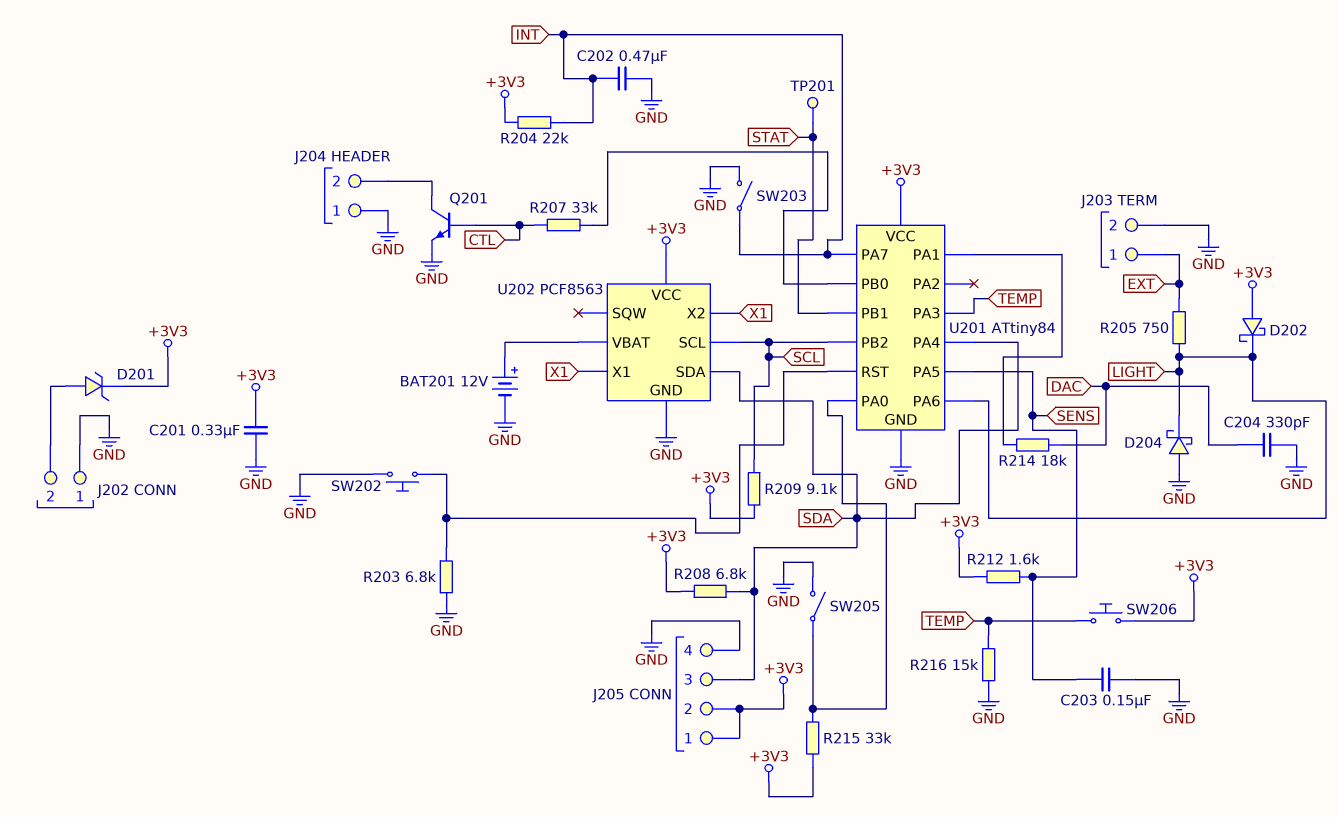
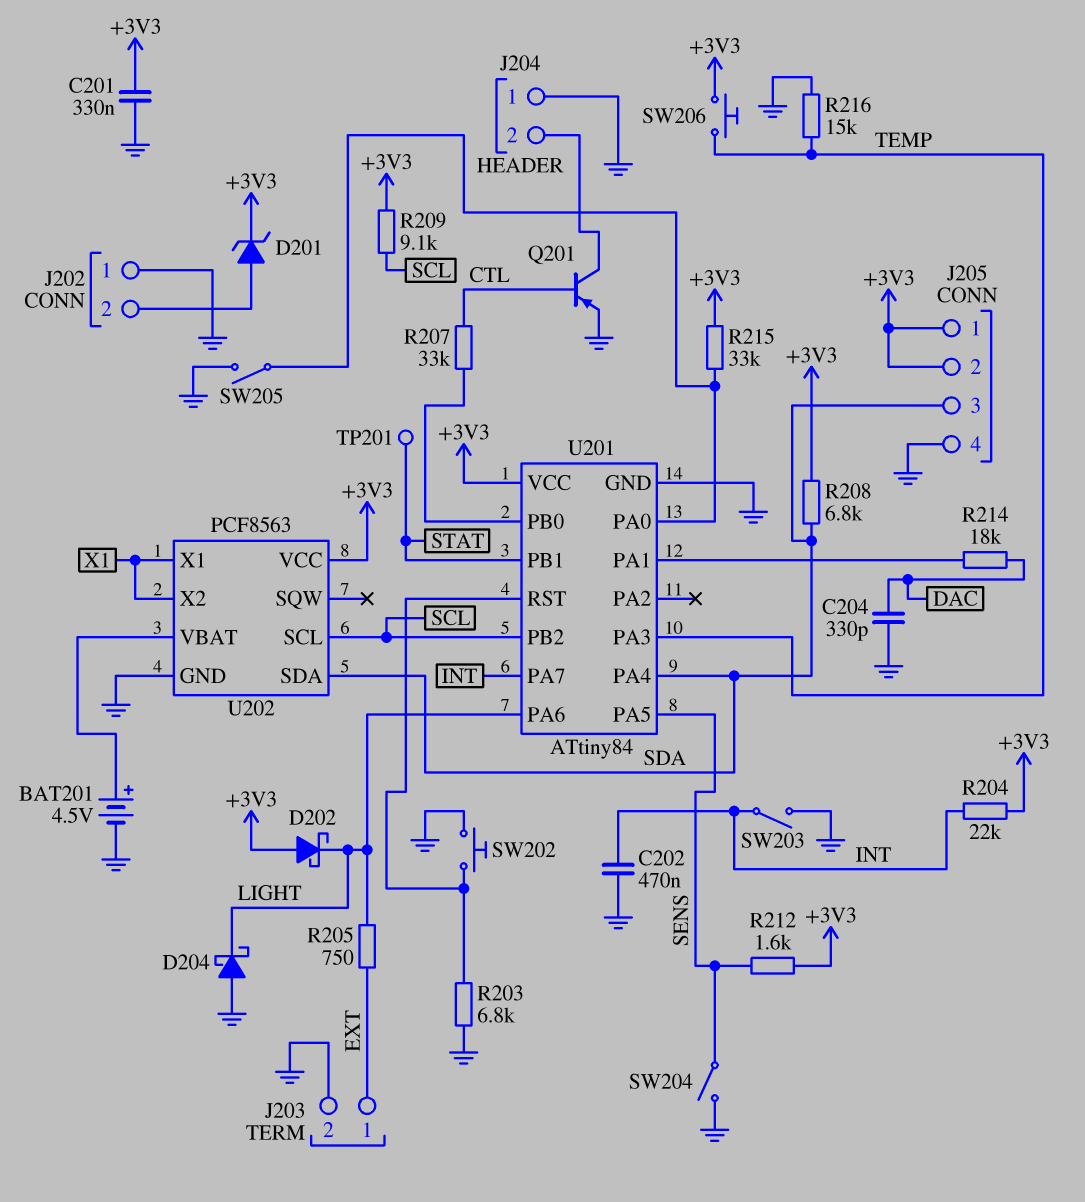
BAT201: 12V (plus U202/VBAT, minus GND) -> 4.5V (plus U202/VBAT, minus GND)
C203: 150nF (GND, SENS) -> none
Q201: NPN (B CTL, C J204/2, E GND) -> PNP (B CTL, C J204/2, E GND)
SW204: none -> switch (GND, SENS)

